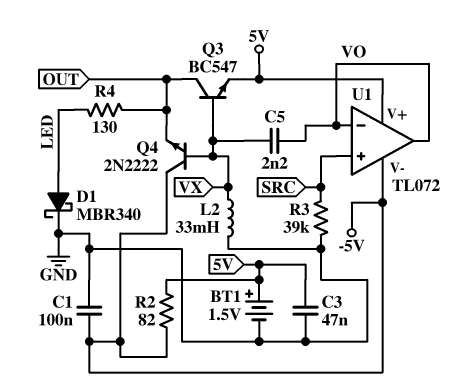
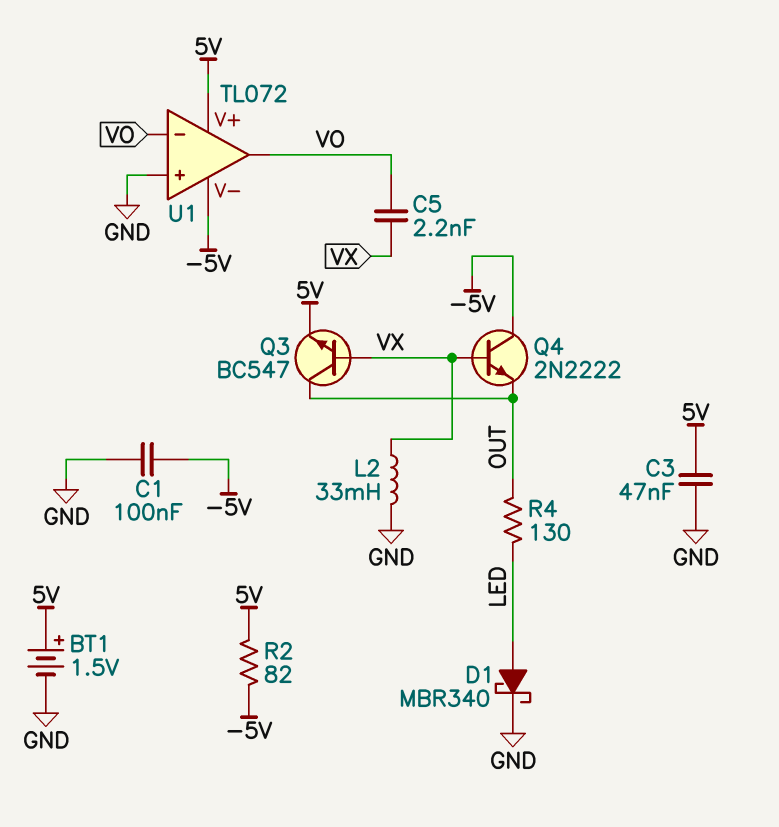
R3: 39k (GND, SRC) -> none
U1 pin in+: SRC -> GND

